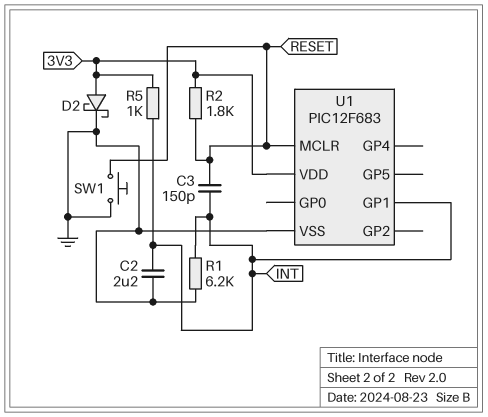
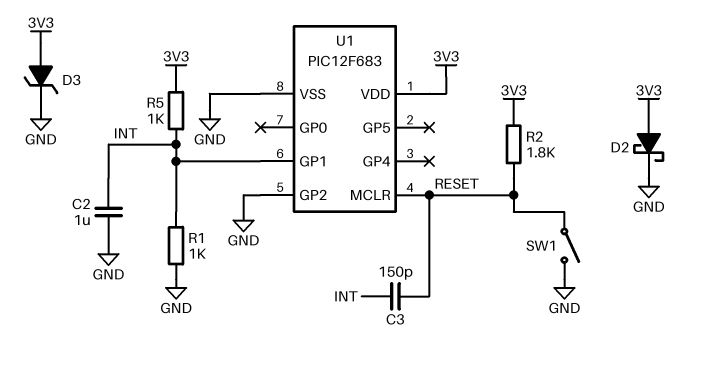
C2: 2.2uF (GND, INT) -> 1uF (GND, INT)
D3: none -> zener (A 3V3, K GND)
R1: 6.2k (GND, INT) -> 1k (GND, INT)
SW1: button (GND, RESET) -> switch (GND, RESET)
U1 pin GP2: none -> GND

